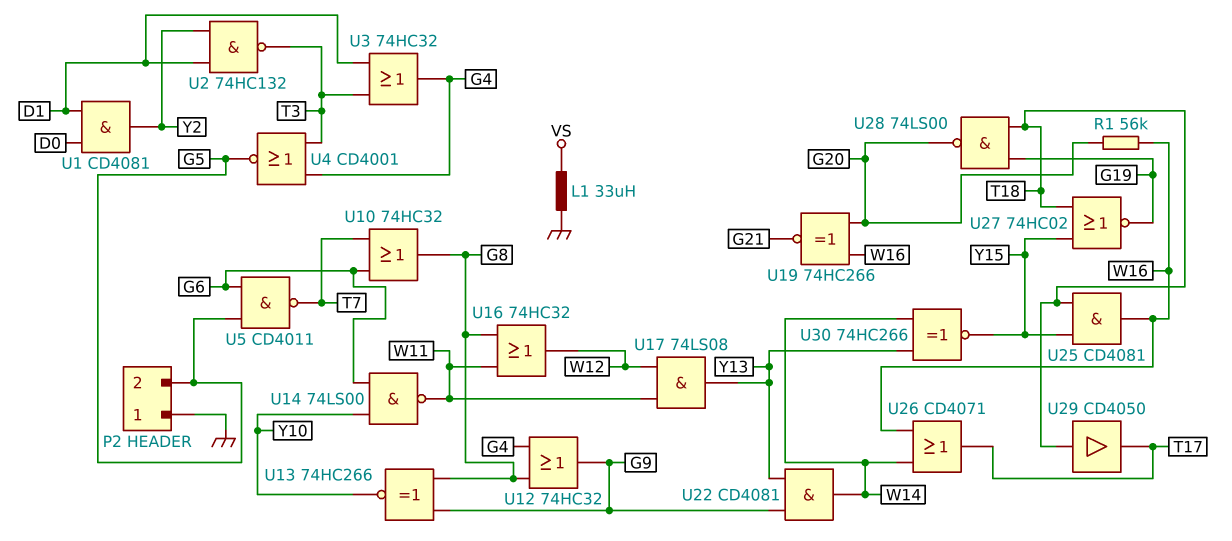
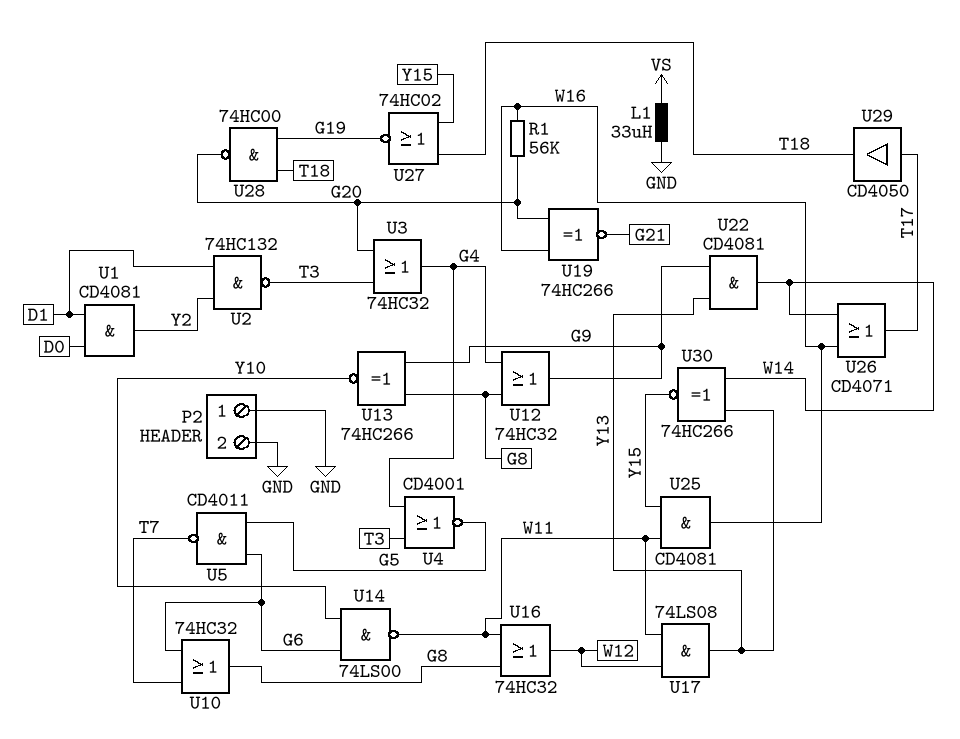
P2 pin 2: G5 -> GND
U3: OR 74HC32 (in D1, in T3, out G4) -> OR 74HC32 (in G20, in T3, out G4)
U25: AND CD4081 (in T18, in Y15, out W16) -> AND CD4081 (in W11, in Y15, out W16)
U28: NAND 74LS00 (in G19, in T18, out G20) -> NAND 74HC00 (in G19, in T18, out G20)
U29: buffer CD4050 (in T18, out T17) -> buffer CD4050 (in T17, out T18)

